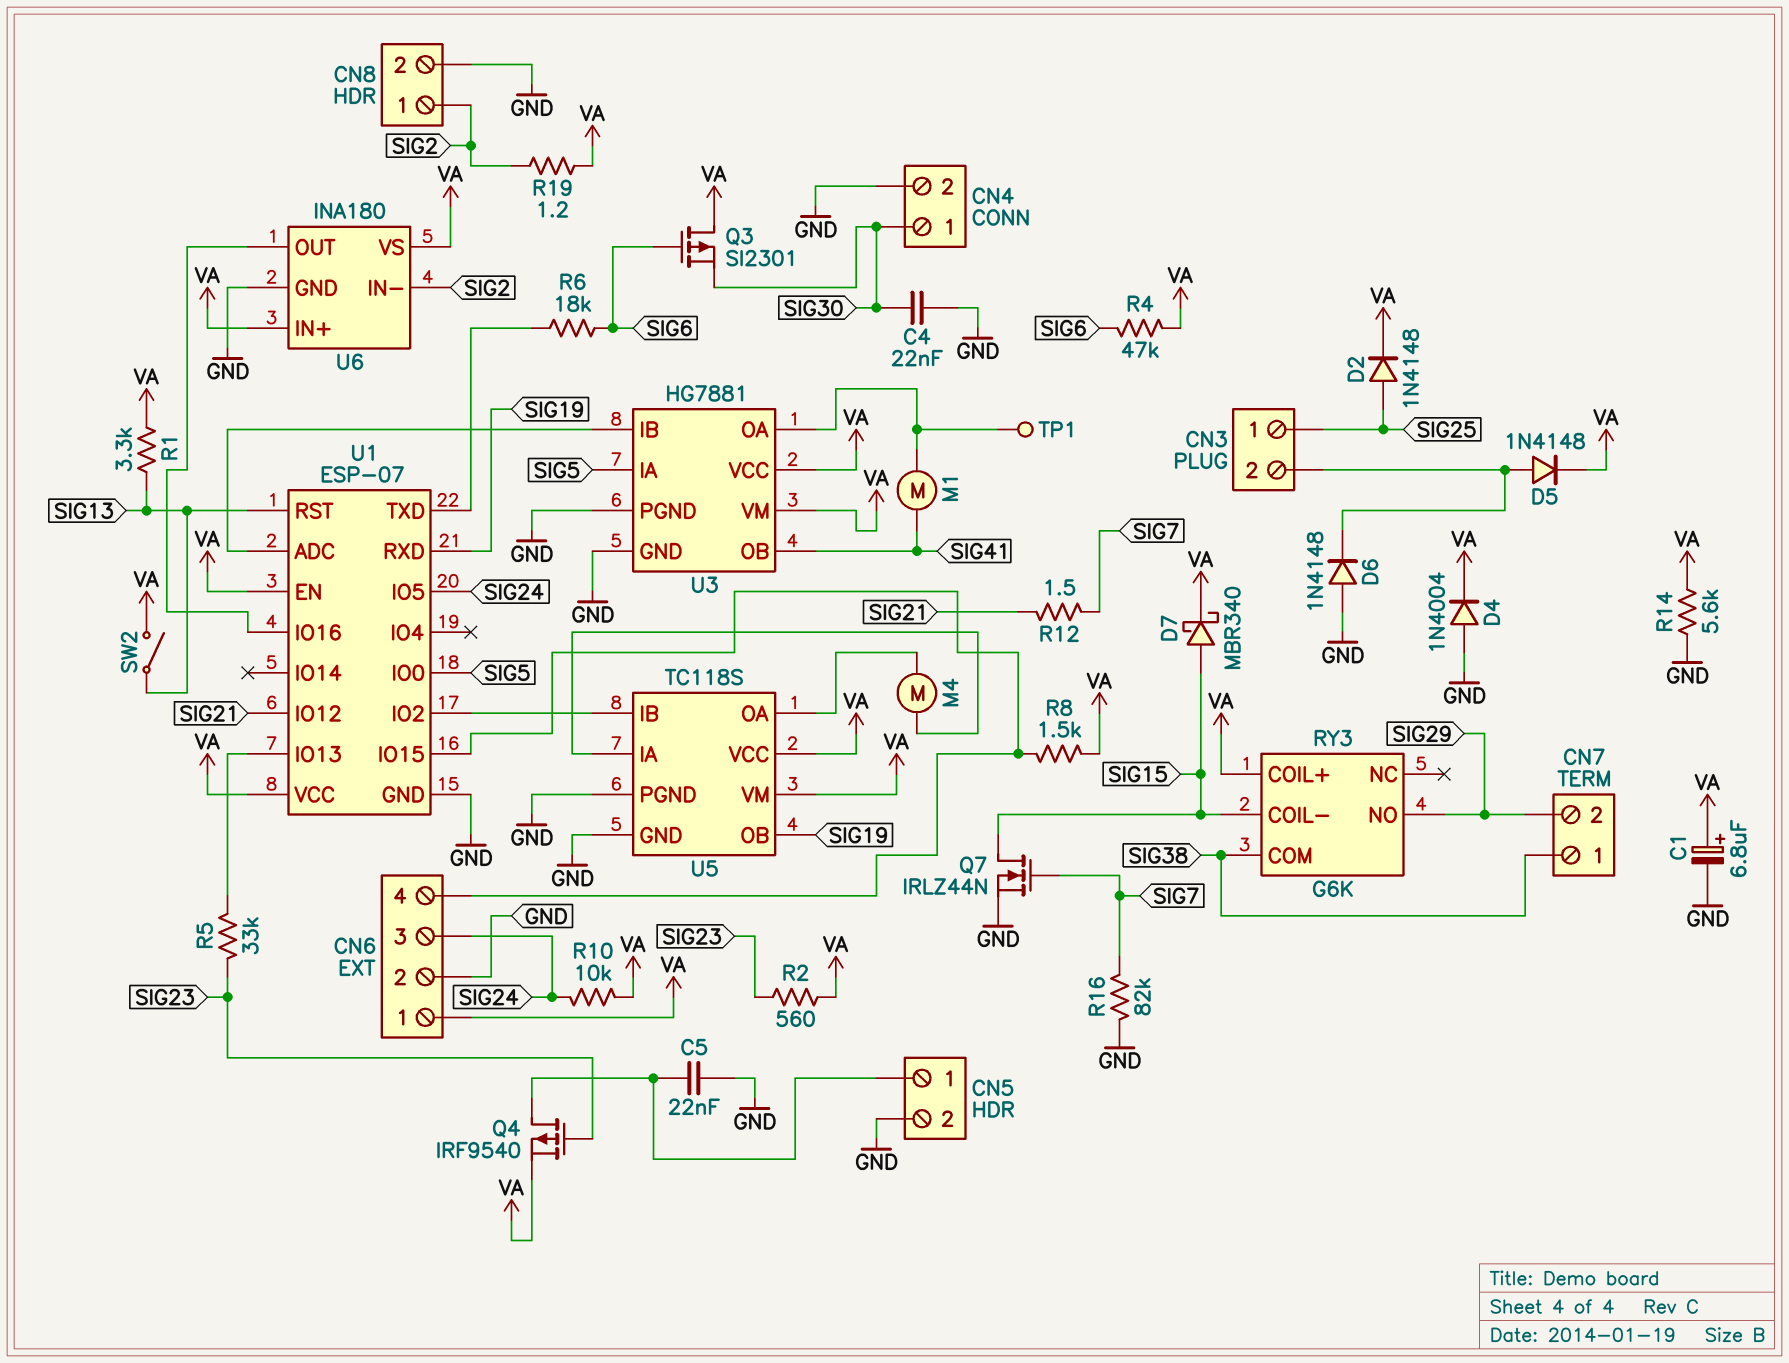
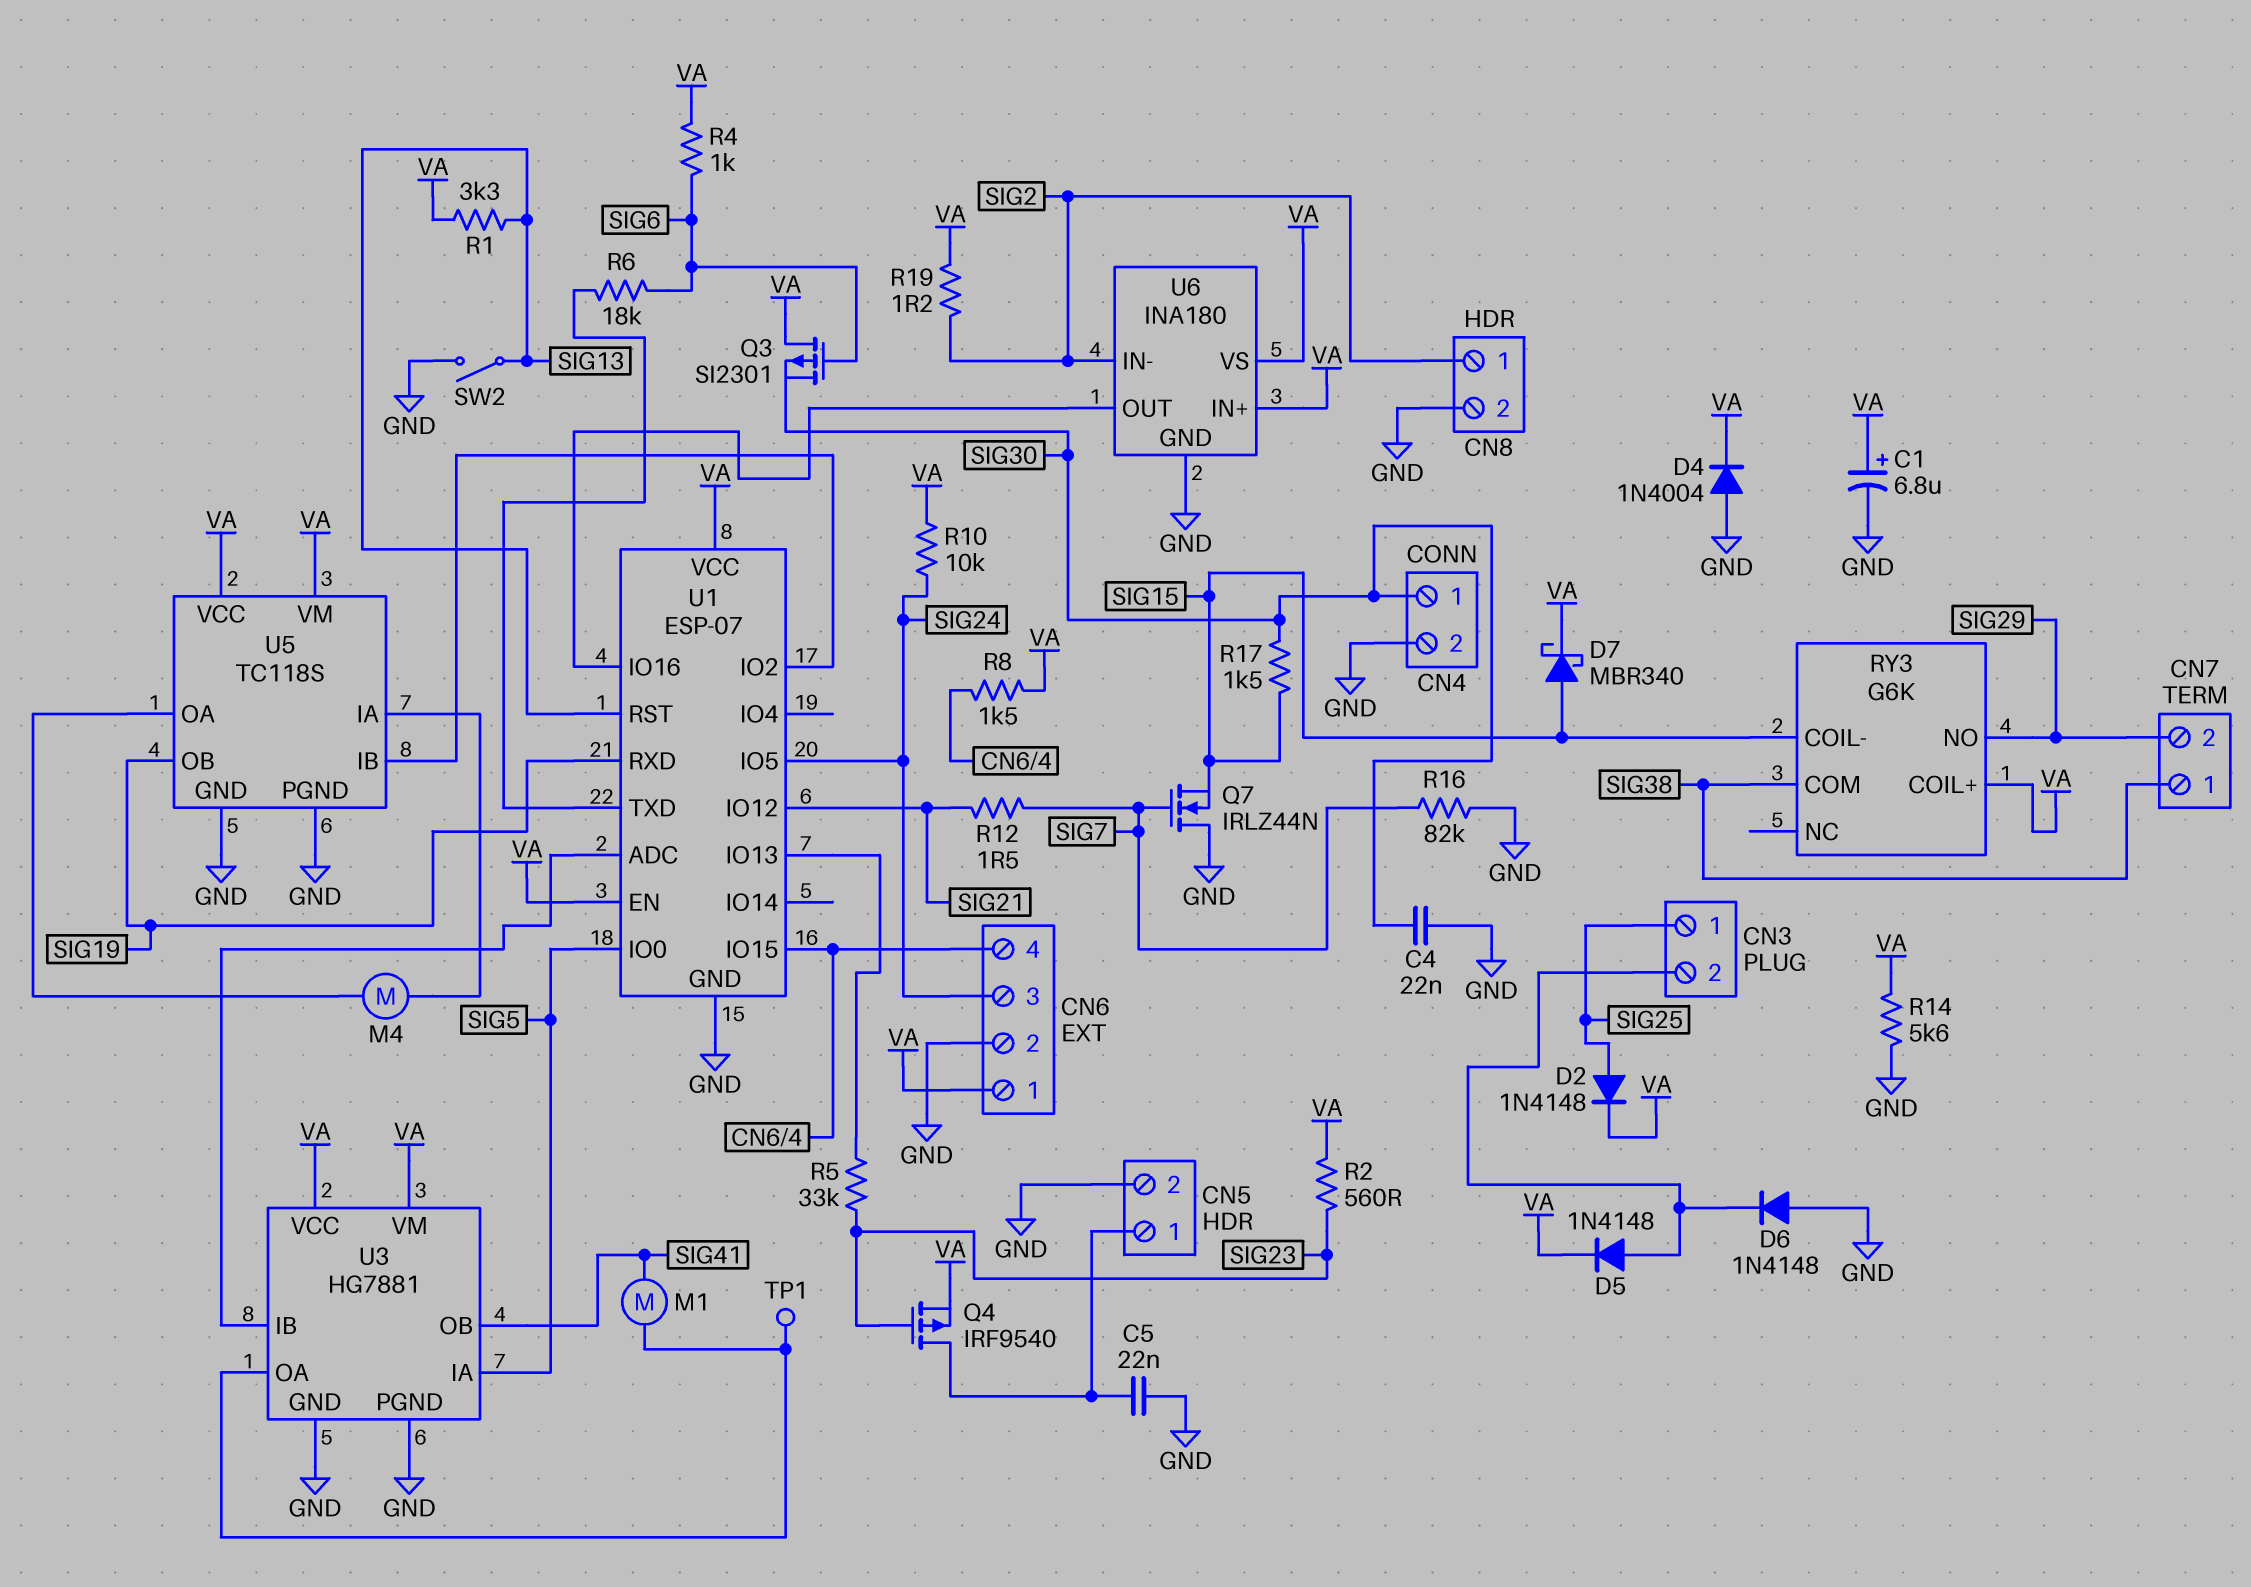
Q7: NMOS IRLZ44N (G SIG7, D SIG15, S GND) -> NMOS IRLZ44N (G SIG7, D GND, S SIG15)
R4: 47k (SIG6, VA) -> 1k (SIG6, VA)
R17: none -> 1.5k (SIG15, SIG30)
SW2: switch (SIG13, VA) -> switch (GND, SIG13)

